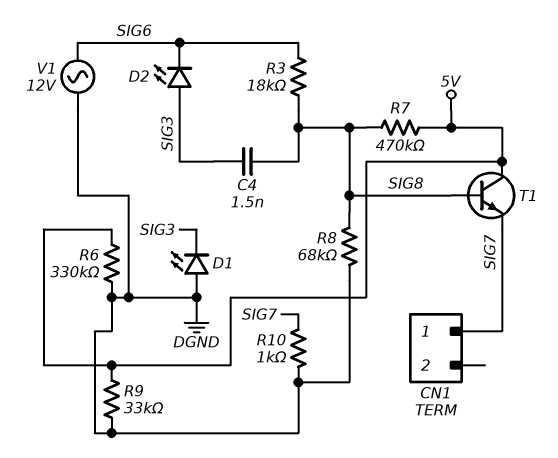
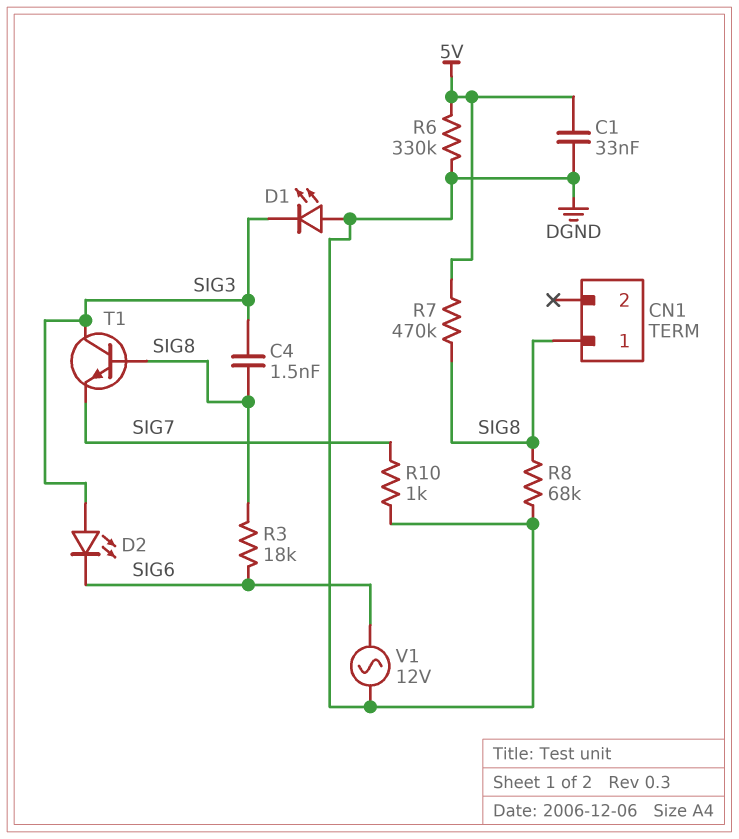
C1: none -> 33nF (5V, DGND)
CN1 pin 1: SIG7 -> SIG8
R9: 33k (5V, DGND) -> none
T1: NPN (B SIG8, C 5V, E SIG7) -> NPN (B SIG8, C SIG3, E SIG7)

